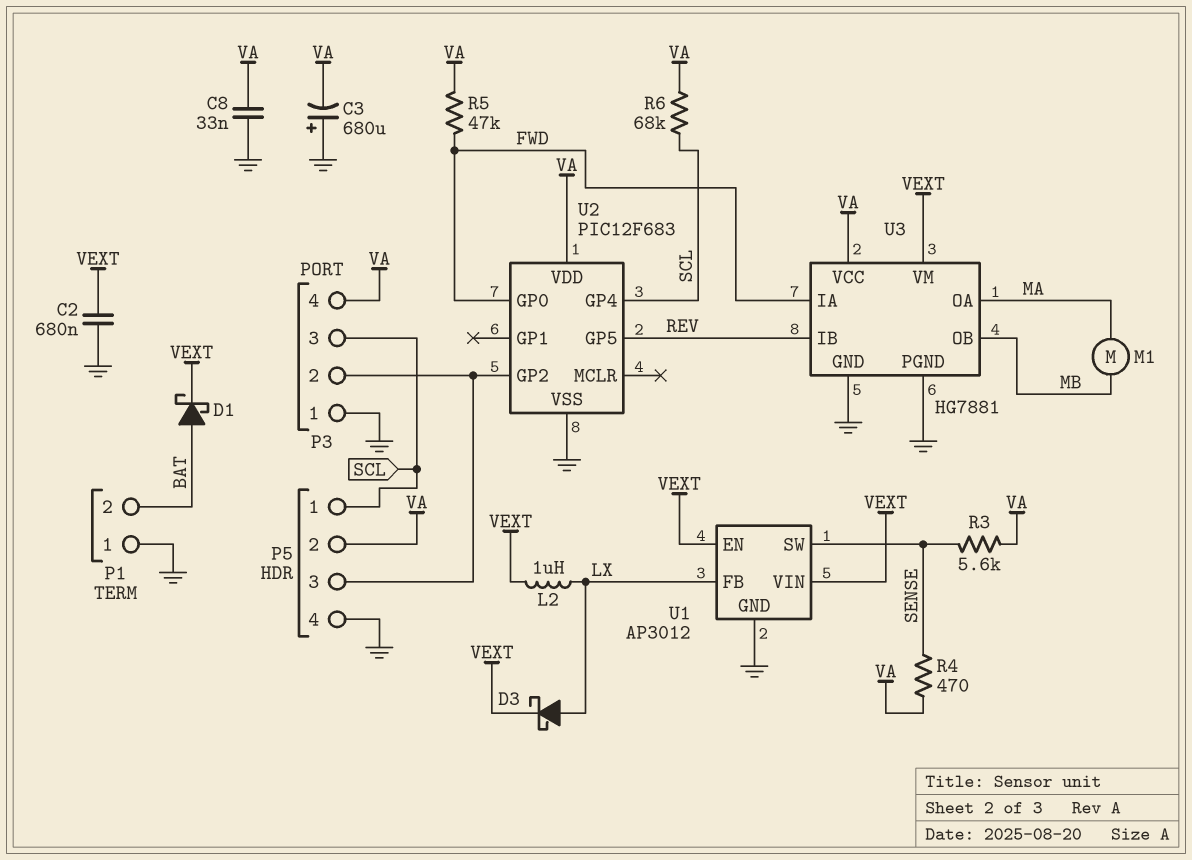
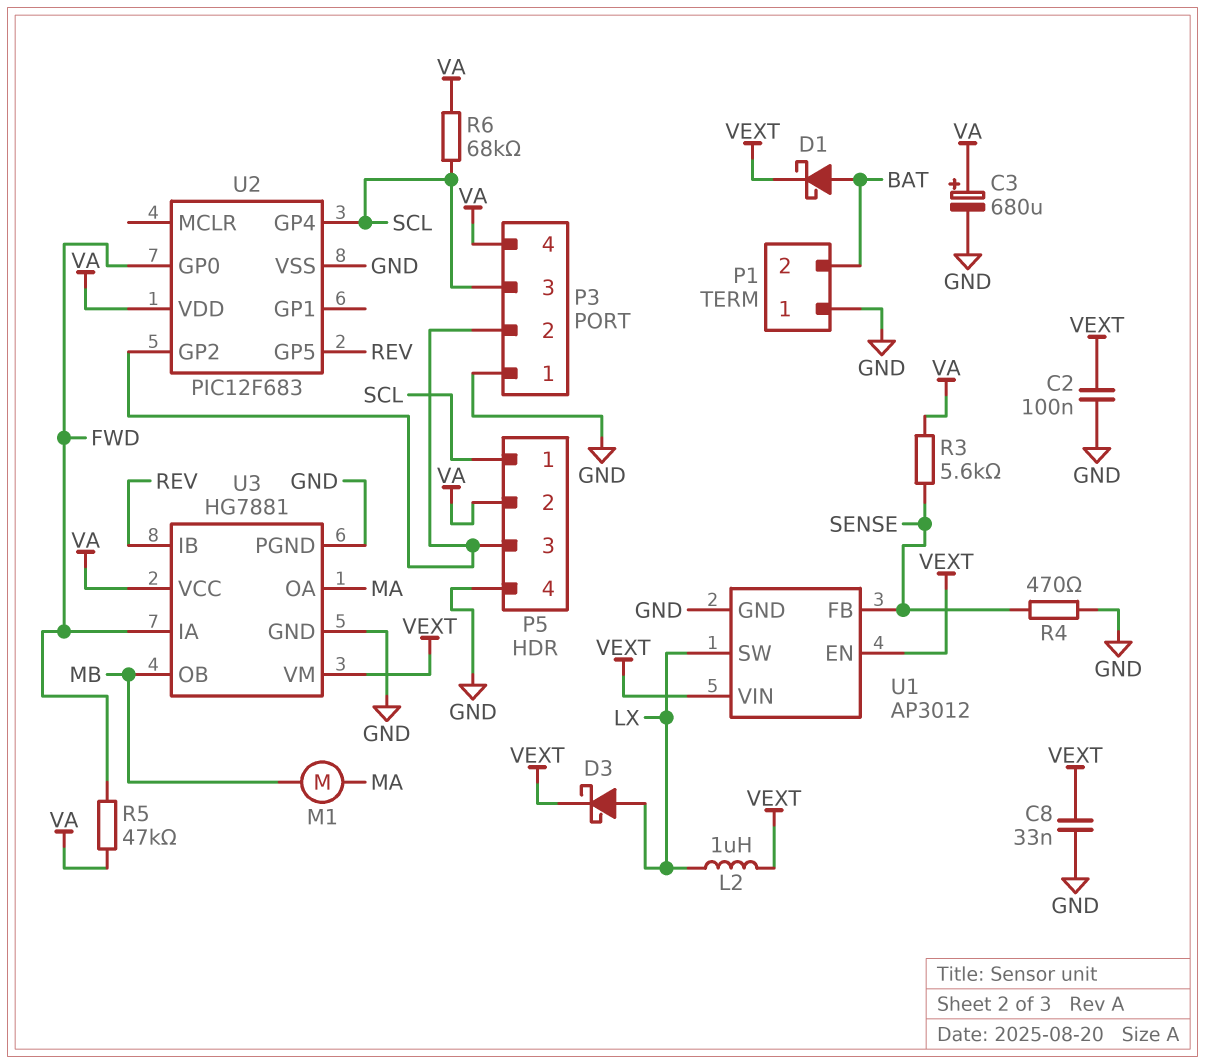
C2: 680nF (GND, VEXT) -> 100nF (GND, VEXT)
C3: 680uF (plus GND, minus VA) -> 680uF (plus VA, minus GND)
C8: 33nF (GND, VA) -> 33nF (GND, VEXT)
R4: 470 (SENSE, VA) -> 470 (GND, SENSE)
U1 pin FB: LX -> SENSE
U1 pin SW: SENSE -> LX

